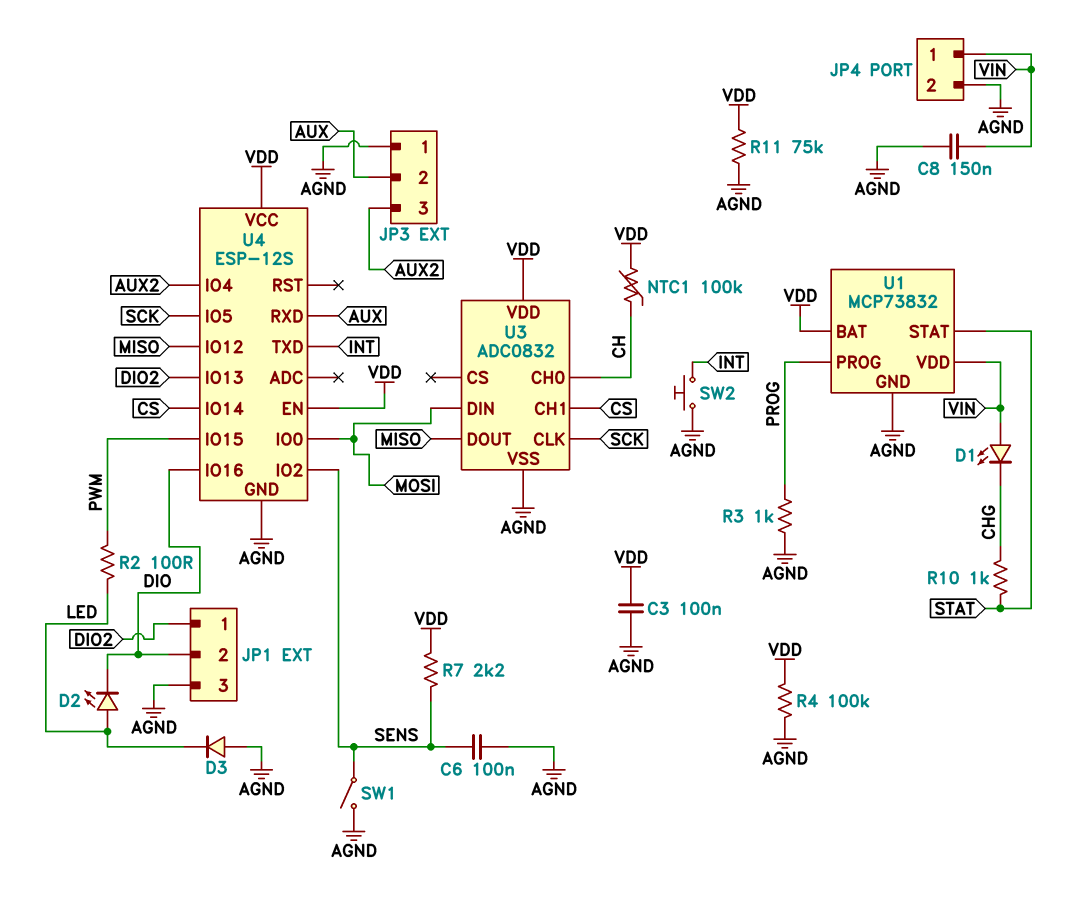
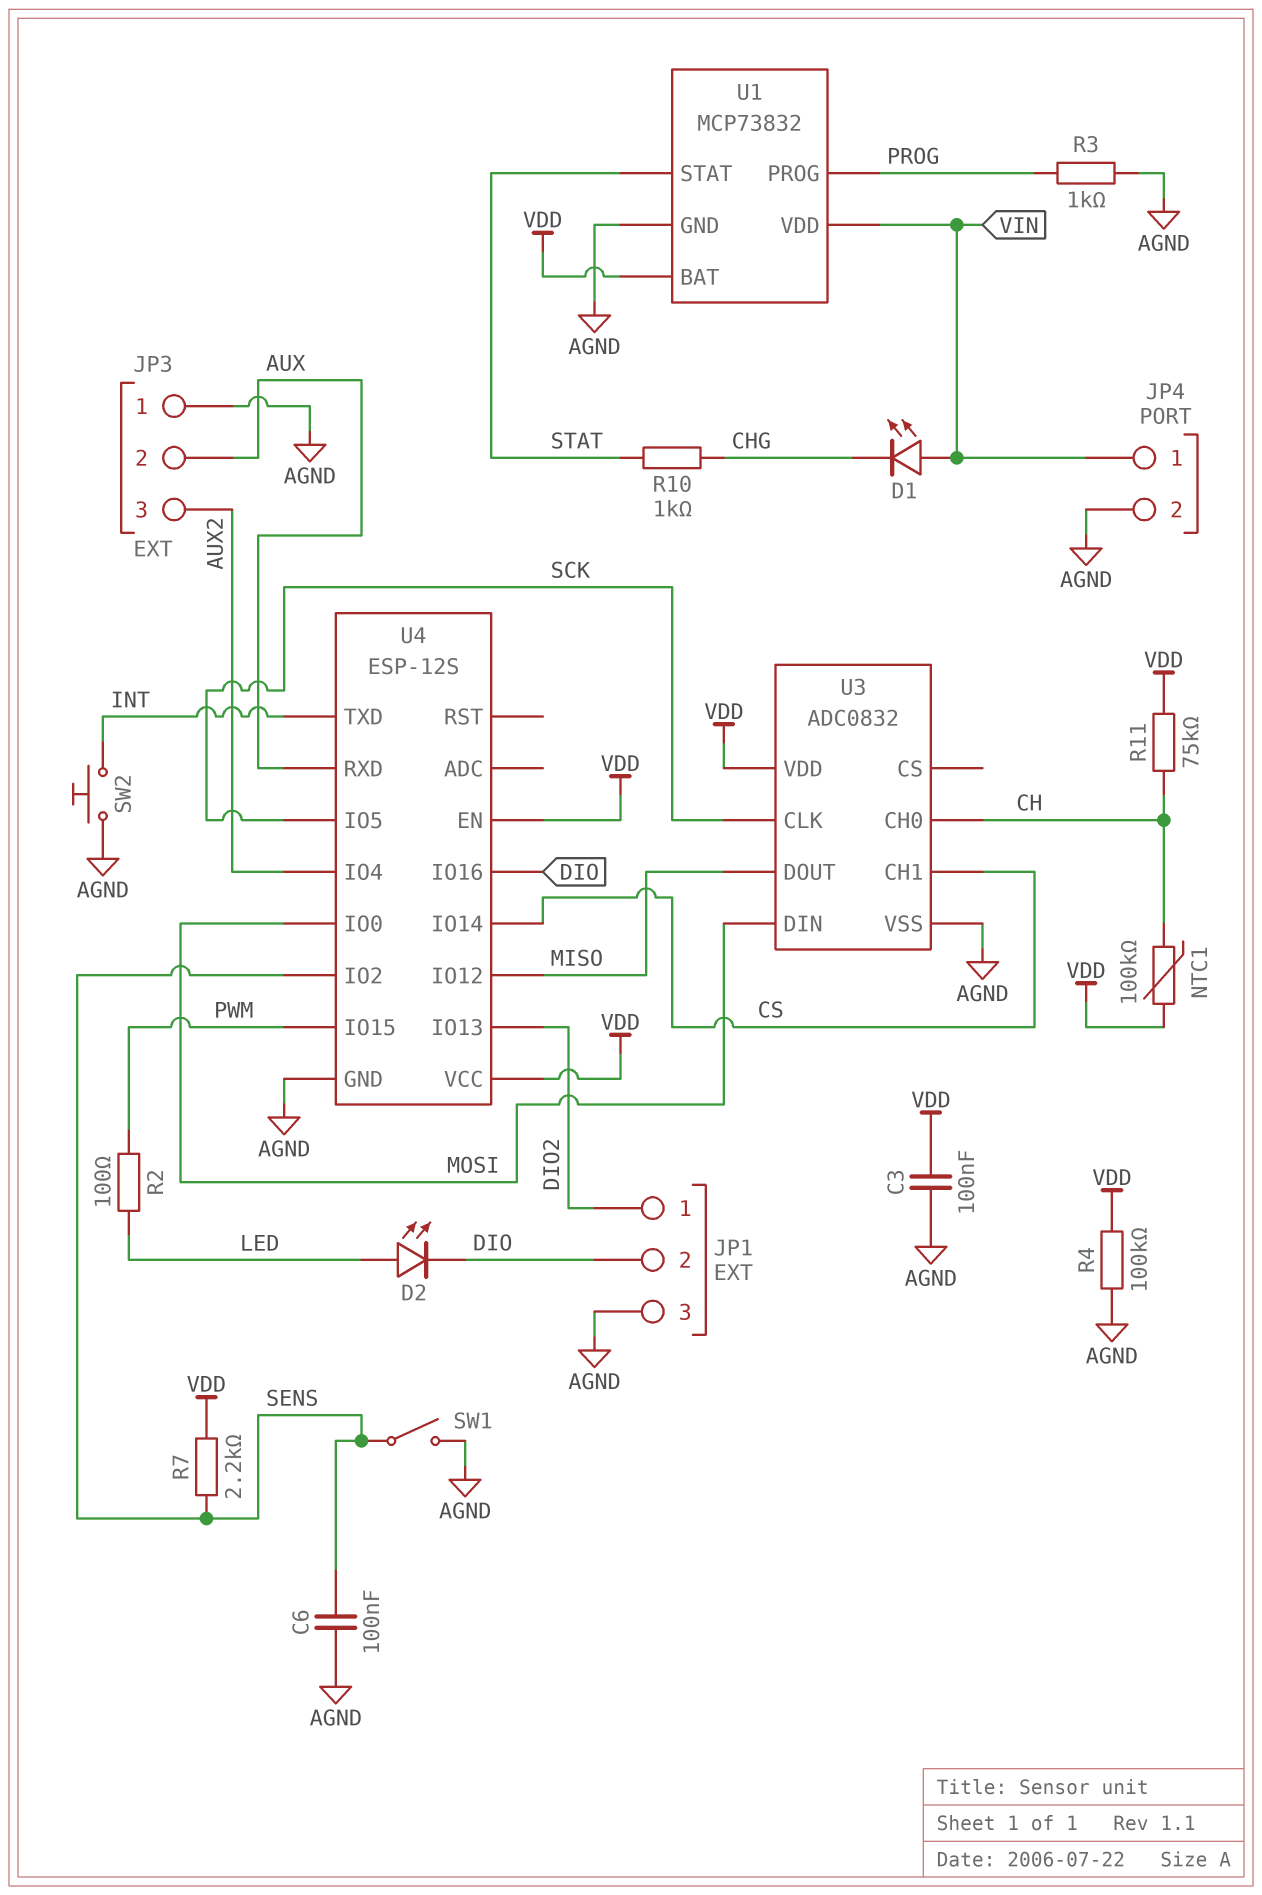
C8: 150nF (AGND, VIN) -> none
D3: diode (A AGND, K LED) -> none
R11: 75k (AGND, VDD) -> 75k (CH, VDD)

